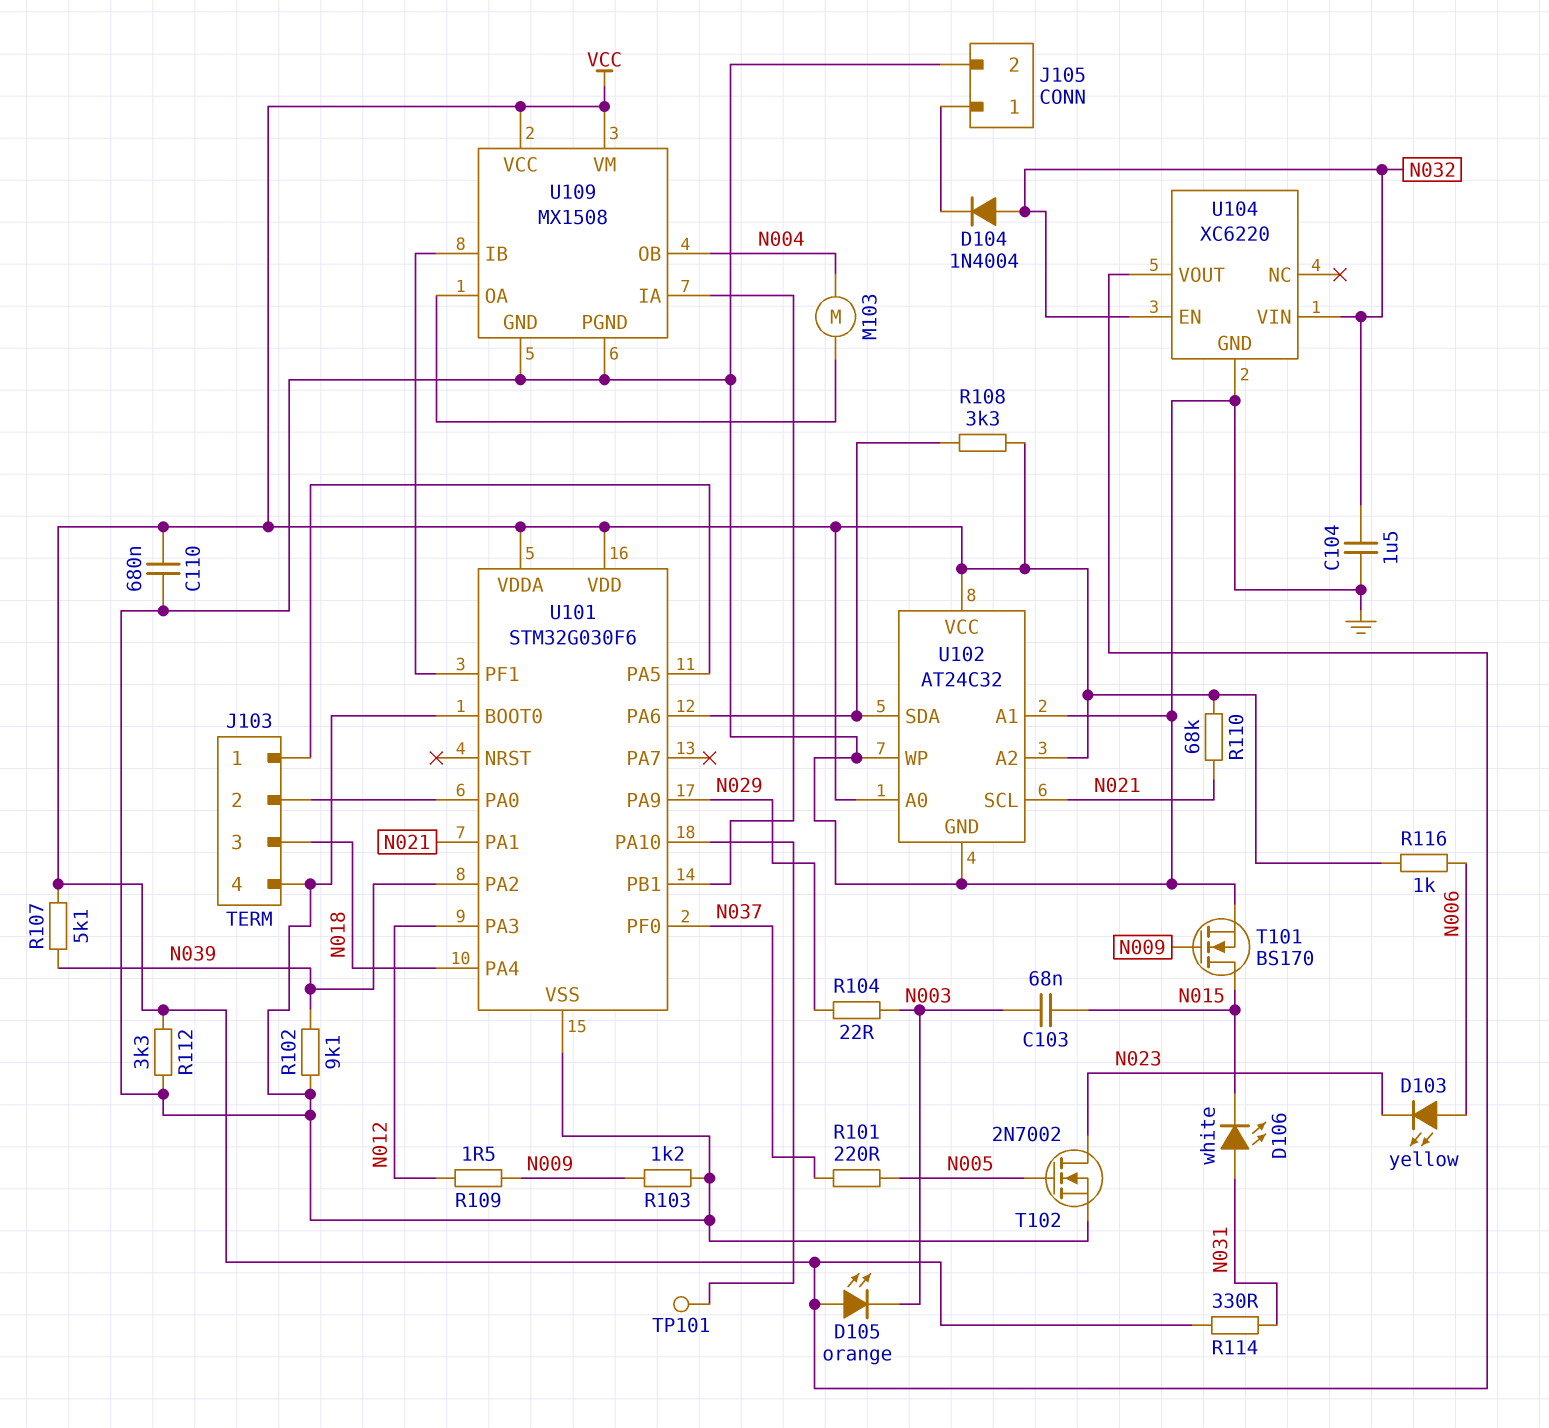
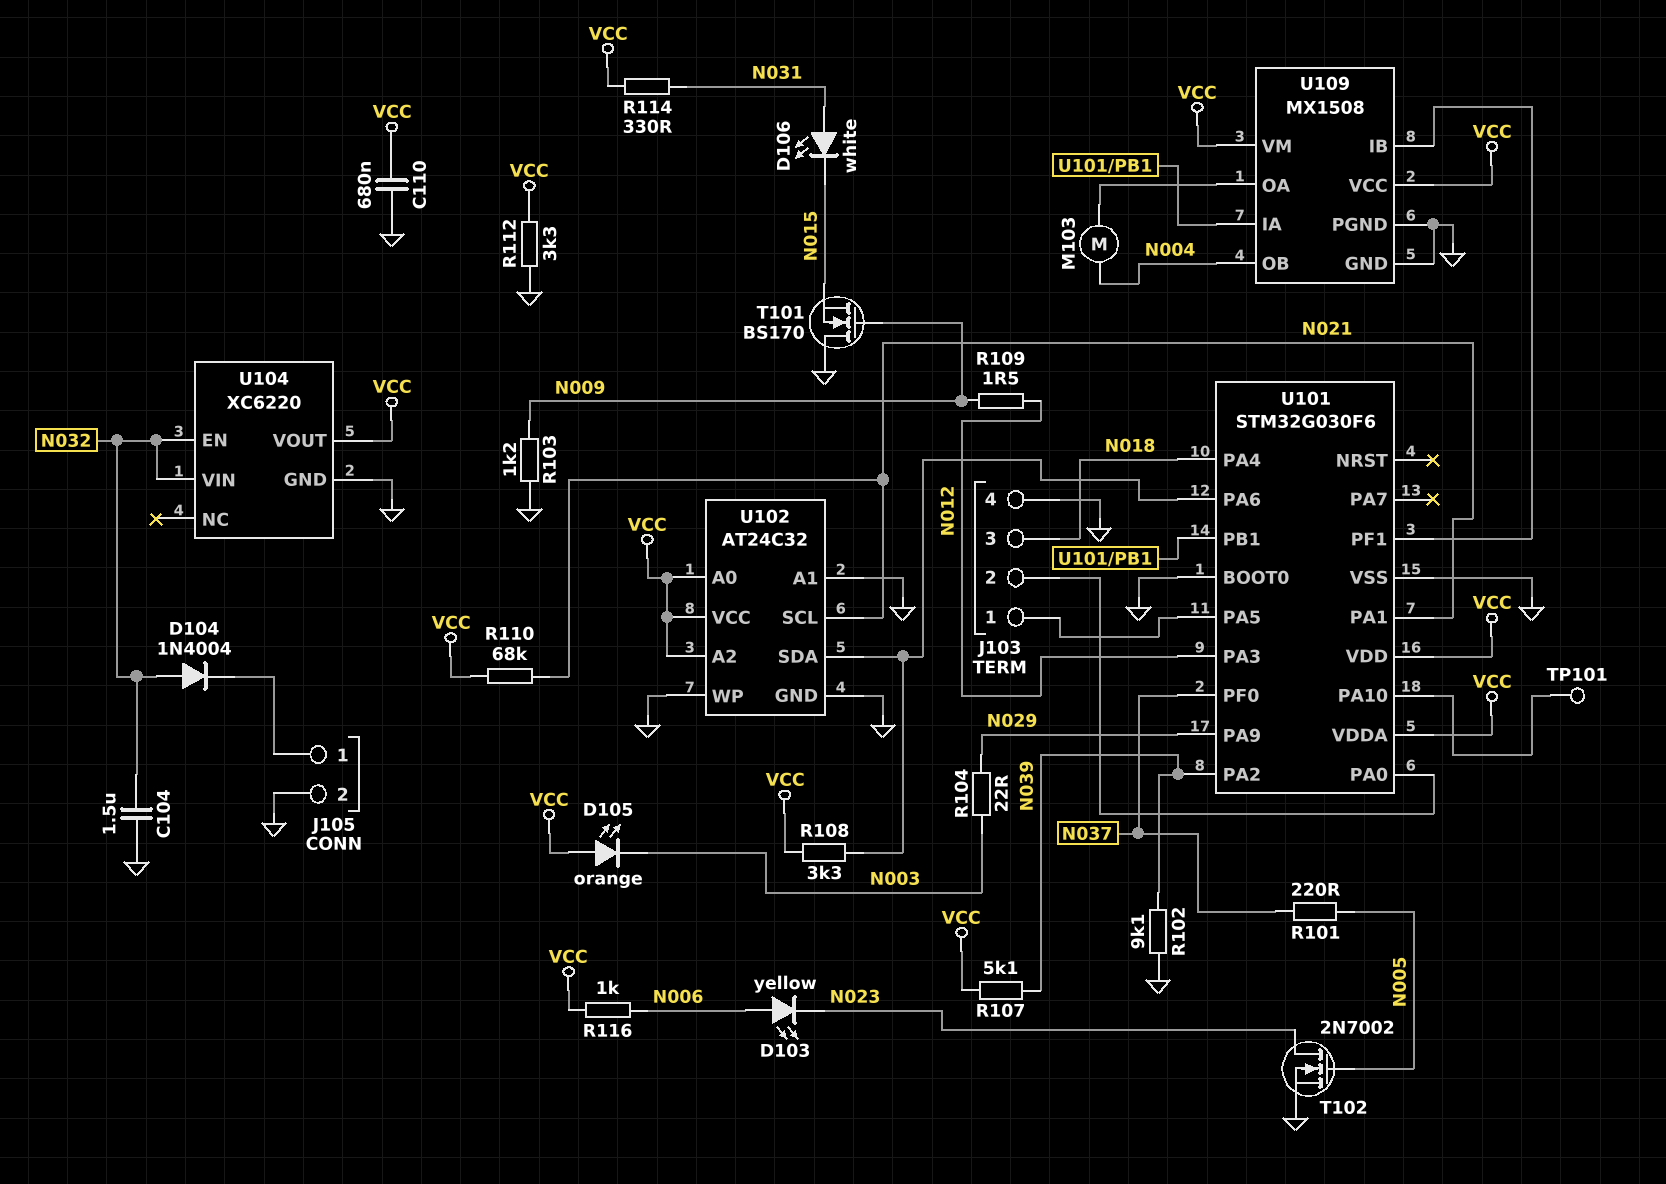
C103: 68nF (N003, N015) -> none
T101: NMOS BS170 (G N009, D N015, S GND) -> NMOS BS170 (G N009, D GND, S N015)

